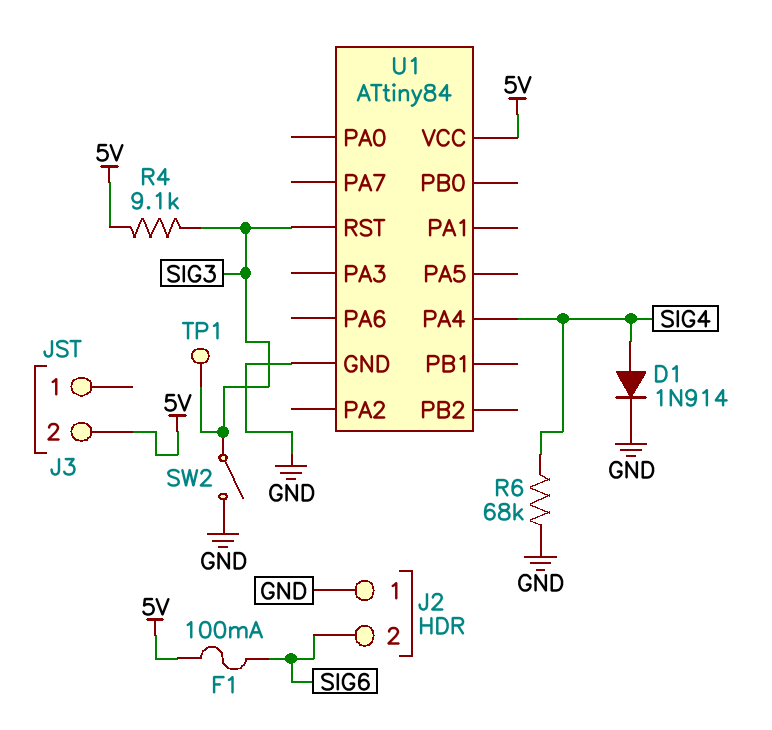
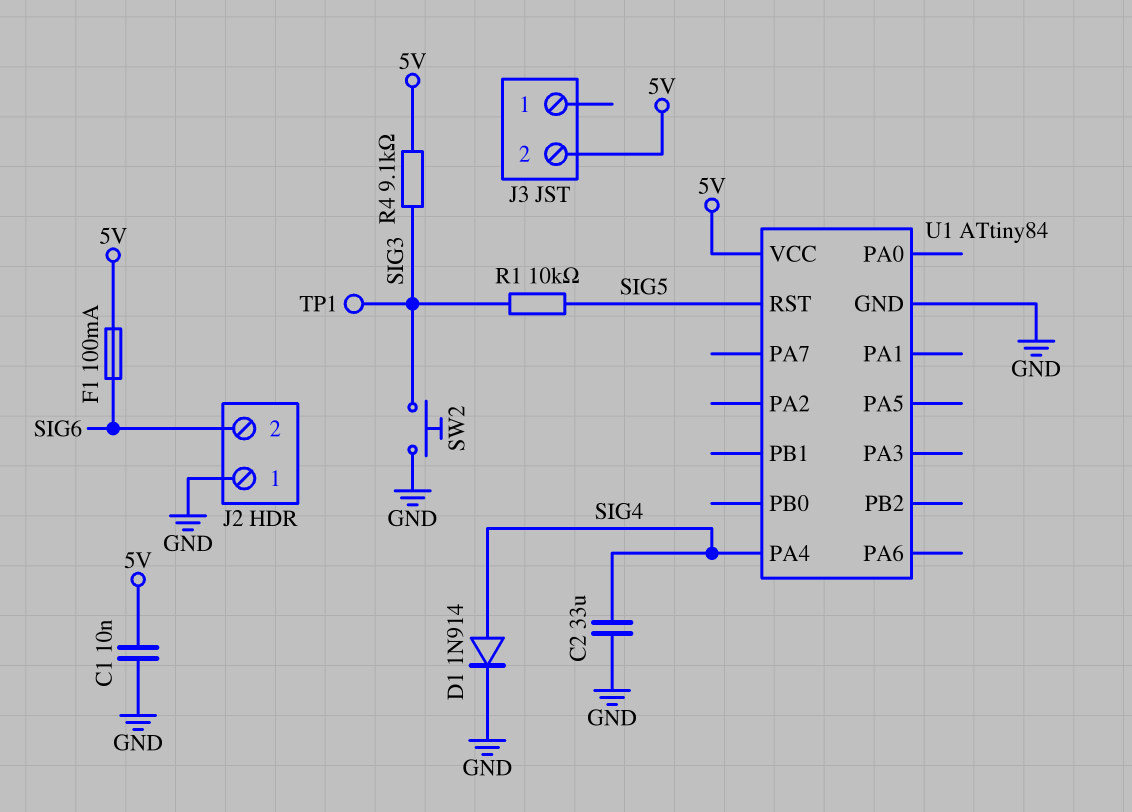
C1: none -> 10nF (5V, GND)
C2: none -> 33uF (GND, SIG4)
R1: none -> 10k (SIG3, SIG5)
R6: 68k (GND, SIG4) -> none
SW2: switch (GND, SIG3) -> button (GND, SIG3)
U1 pin RST: SIG3 -> SIG5

